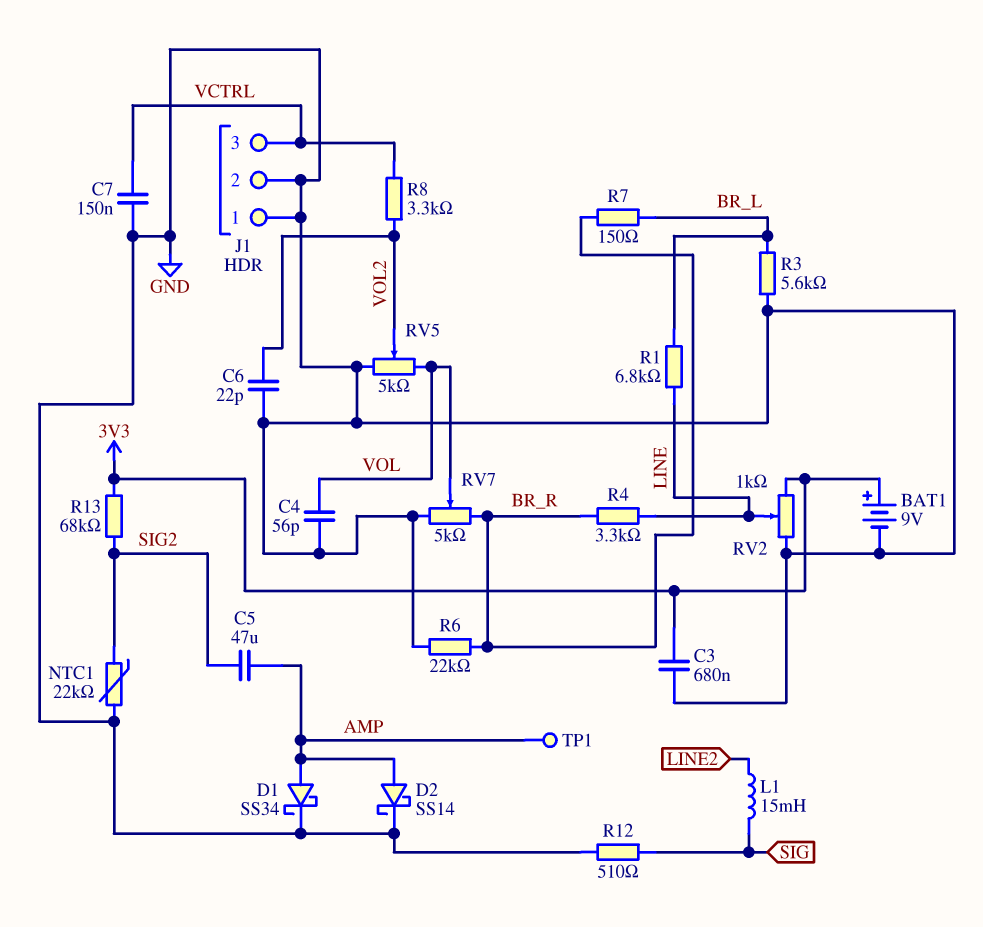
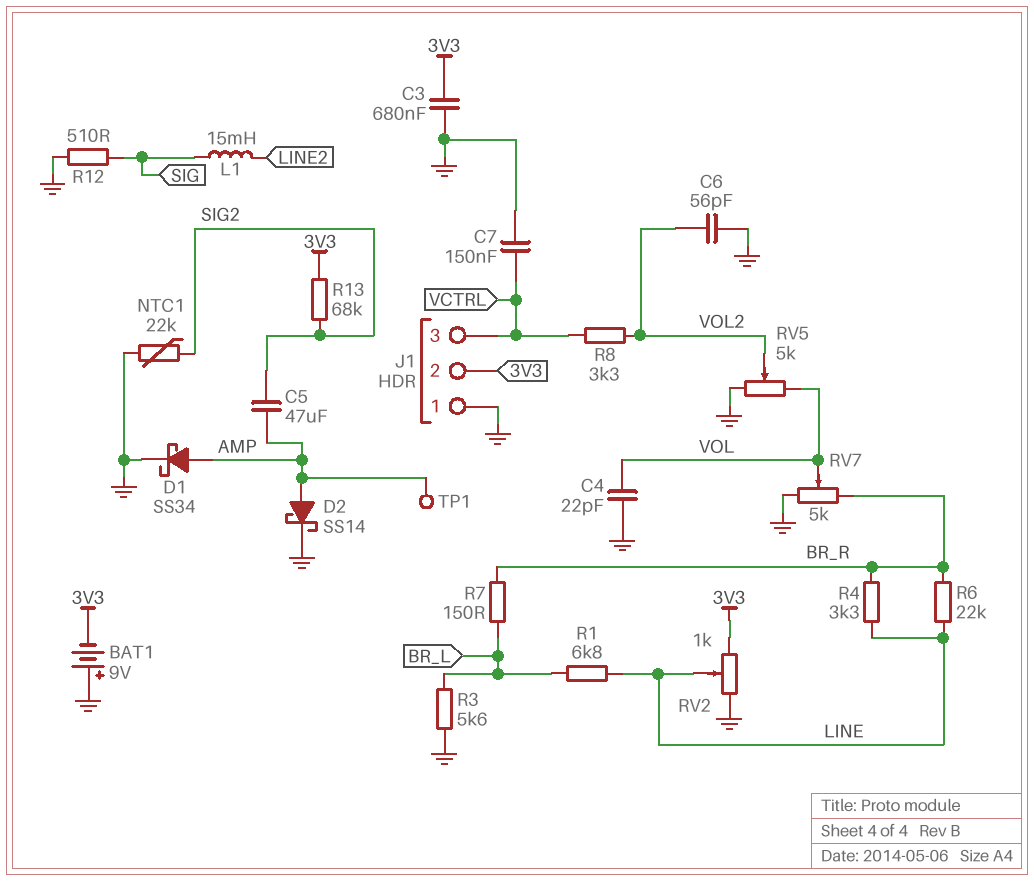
BAT1: 9V (plus 3V3, minus GND) -> 9V (plus GND, minus 3V3)
C4: 56pF (GND, VOL) -> 22pF (GND, VOL)
C6: 22pF (GND, VOL2) -> 56pF (GND, VOL2)
J1 pin 2: GND -> 3V3
R6: 22k (BR_R, GND) -> 22k (BR_R, LINE)

